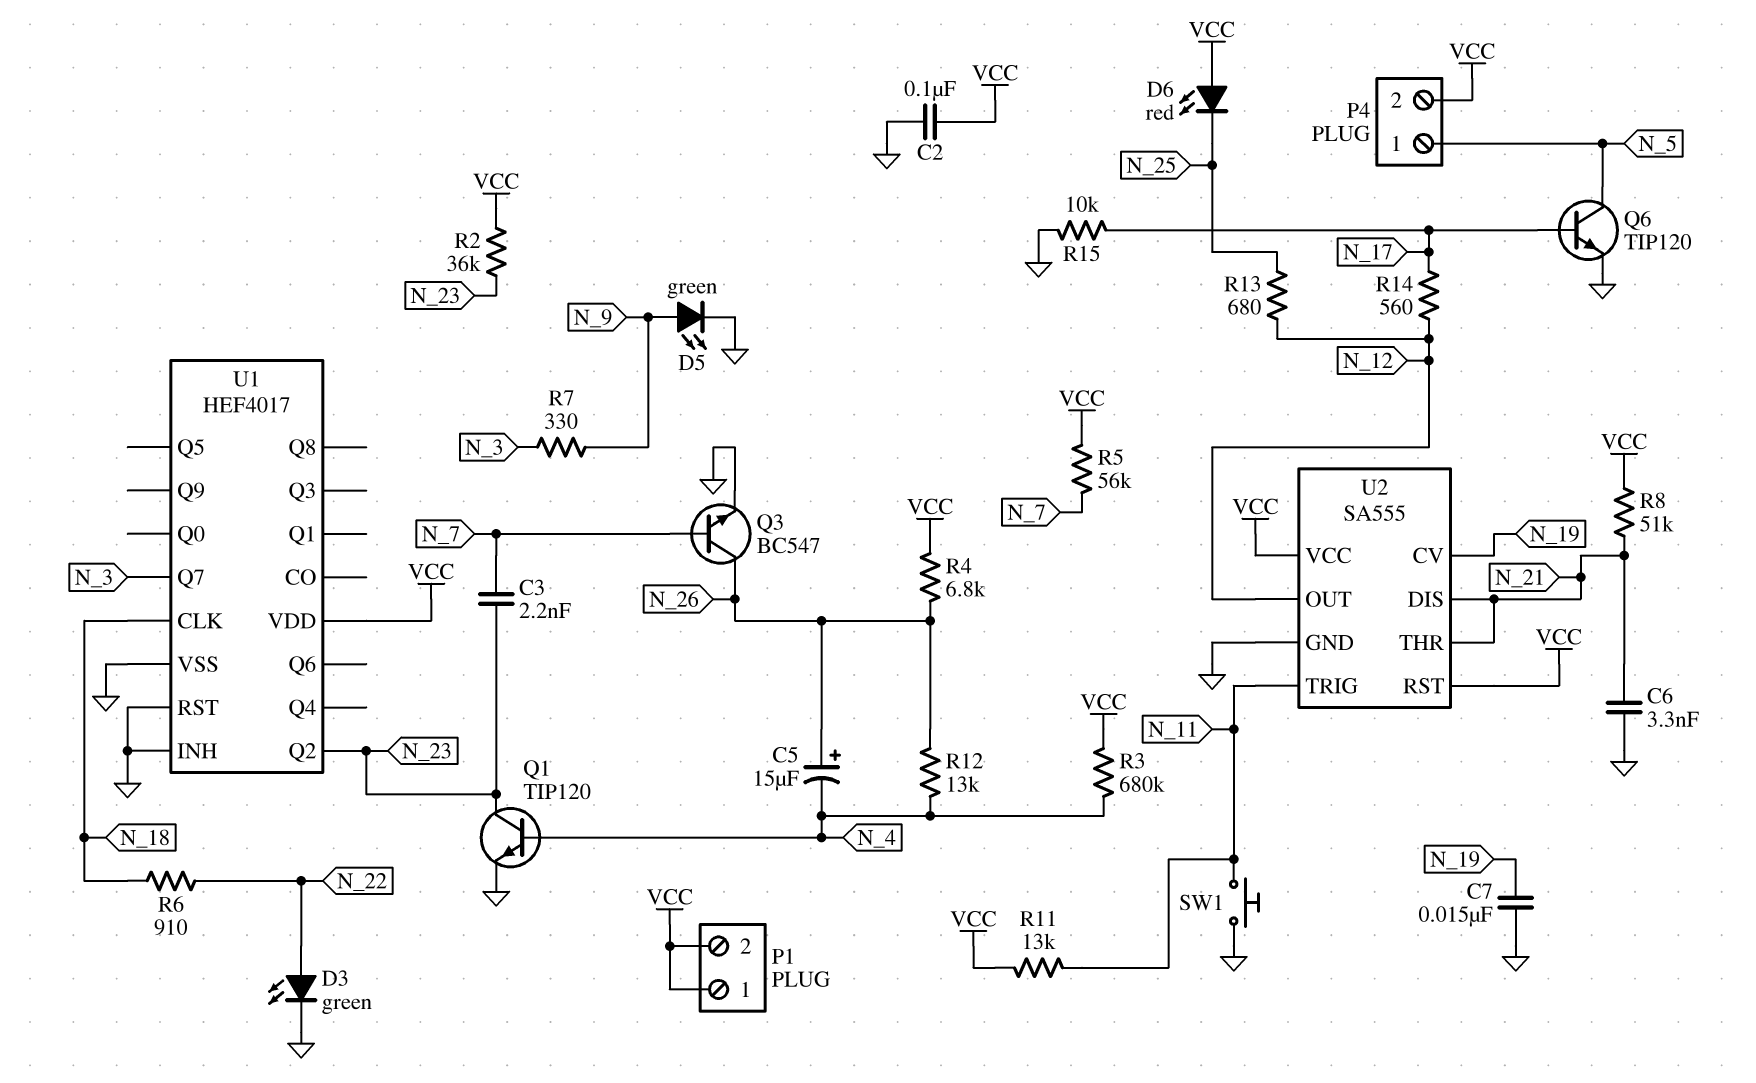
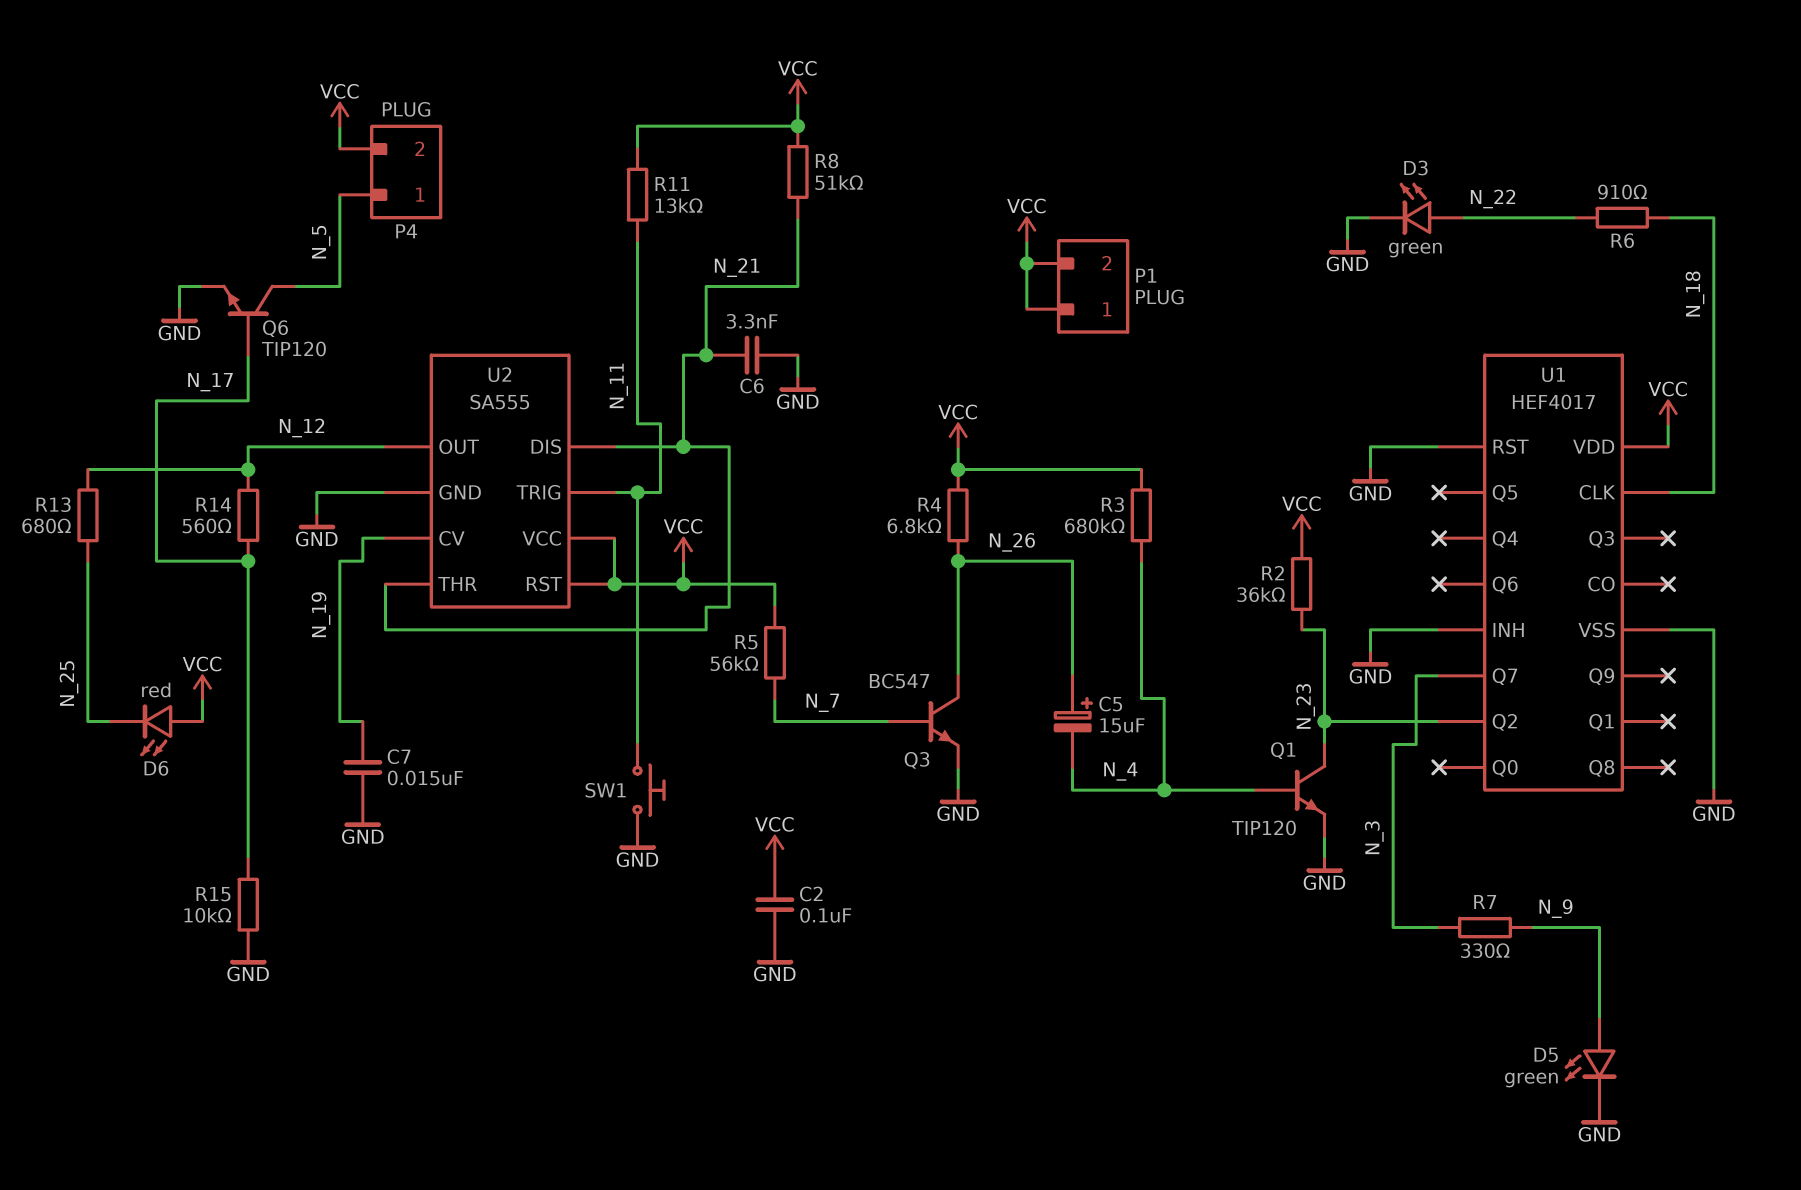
C3: 2.2nF (N_7, N_23) -> none
R12: 13k (N_4, N_26) -> none

